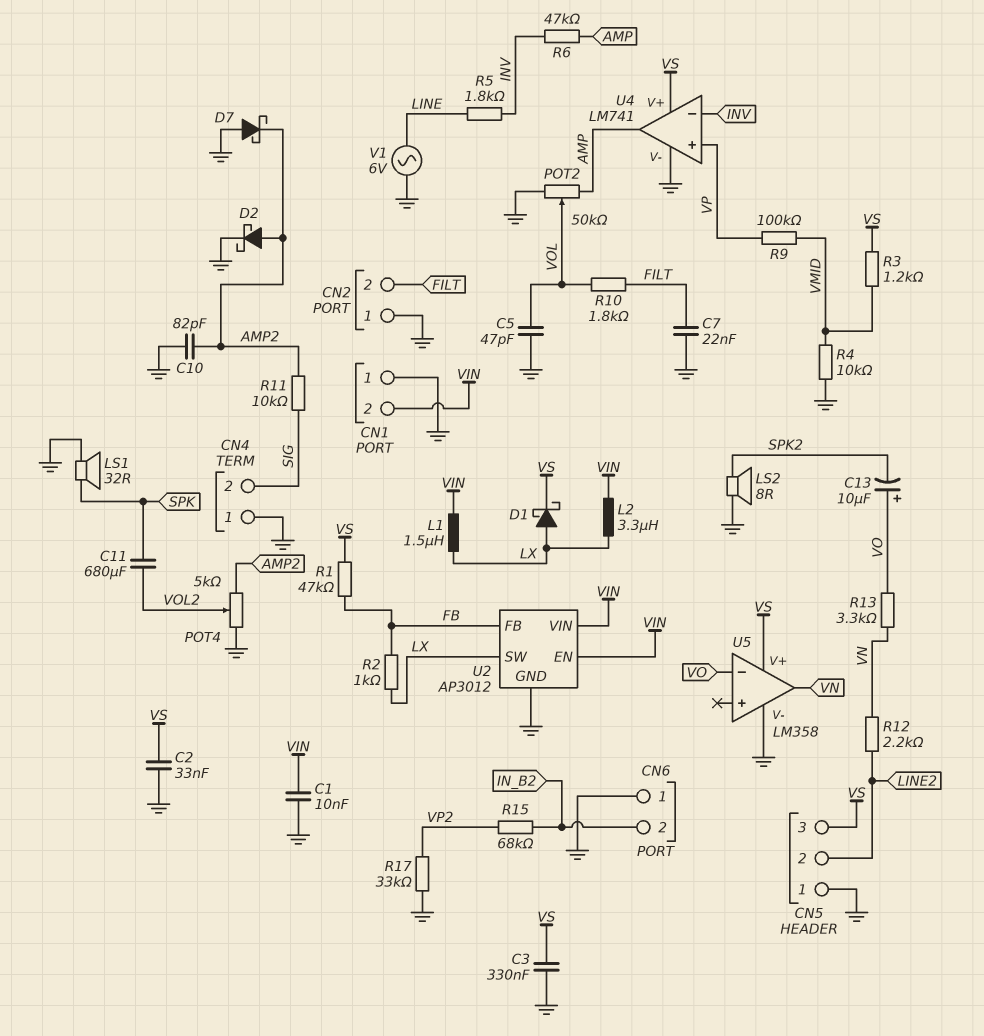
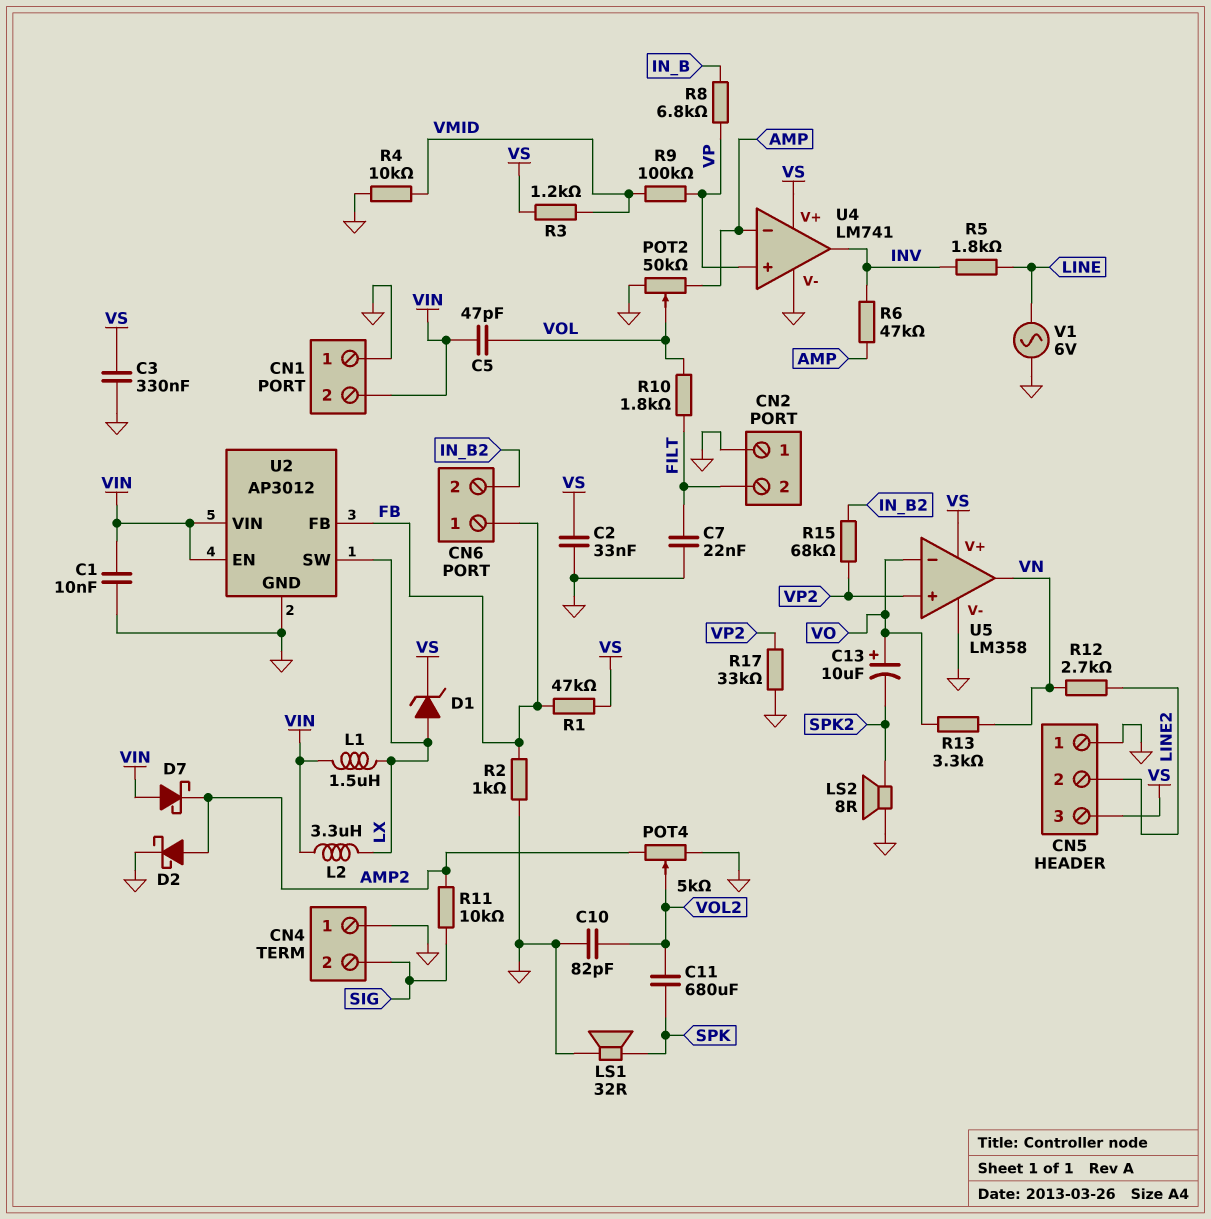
C5: 47pF (GND, VOL) -> 47pF (VIN, VOL)
C10: 82pF (AMP2, GND) -> 82pF (GND, VOL2)
CN6 pin 1: GND -> FB
D1: schottky (A LX, K VS) -> zener (A LX, K VS)
D7: schottky (A GND, K AMP2) -> schottky (A VIN, K AMP2)
R2: 1k (FB, LX) -> 1k (FB, GND)
R8: none -> 6.8k (IN_B, VP)
R12: 2.2k (LINE2, VN) -> 2.7k (LINE2, VN)
U4 pin in-: INV -> AMP
U4 pin out: AMP -> INV
U5 pin in+: none -> VP2

